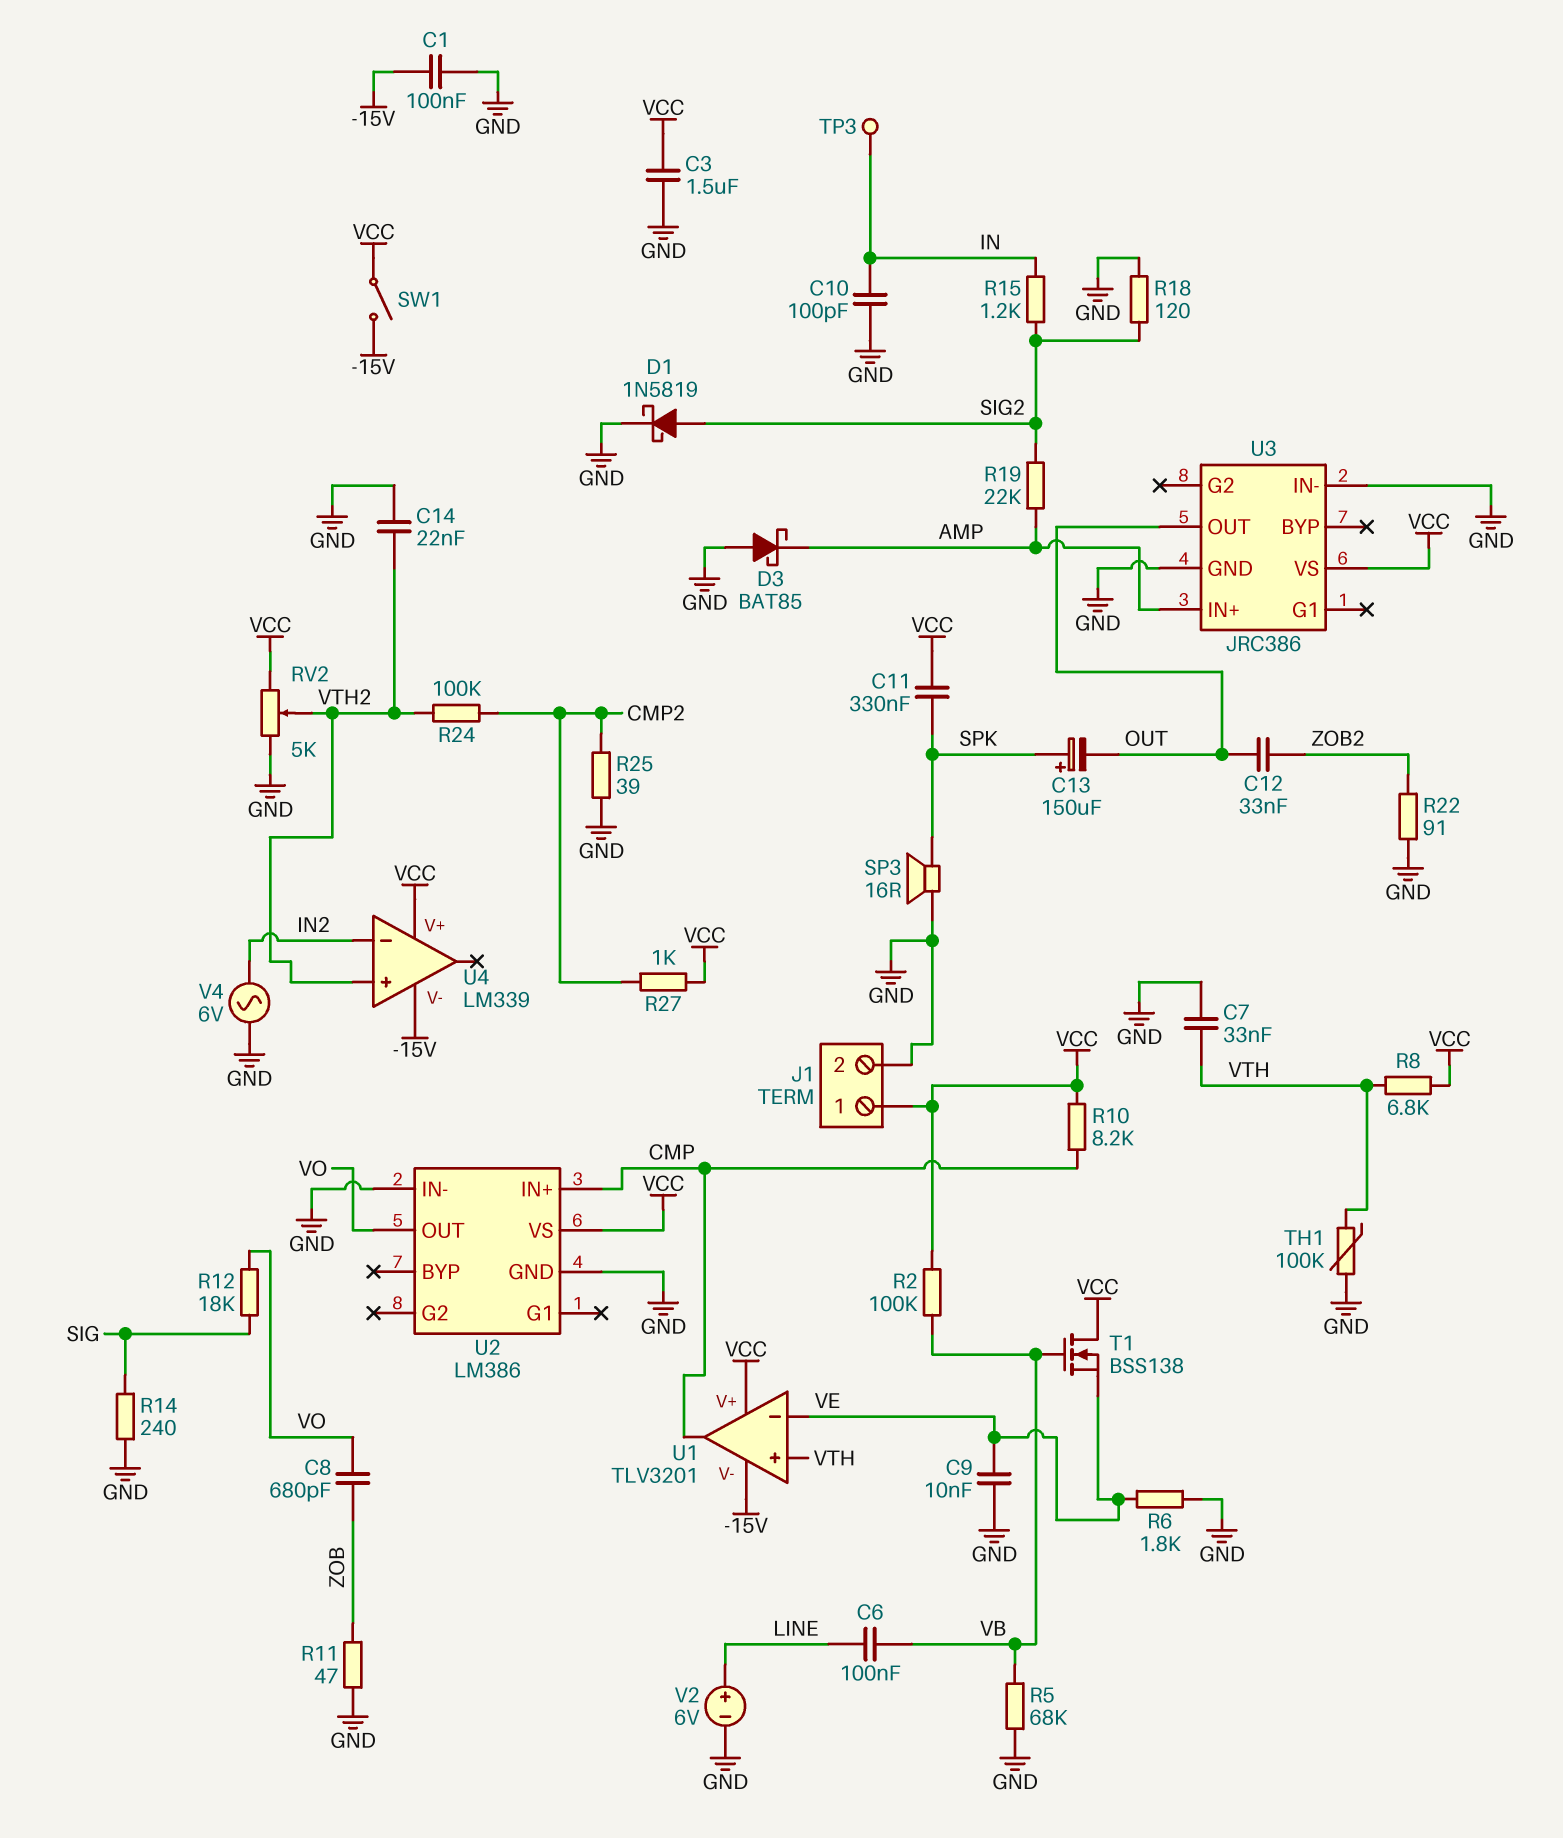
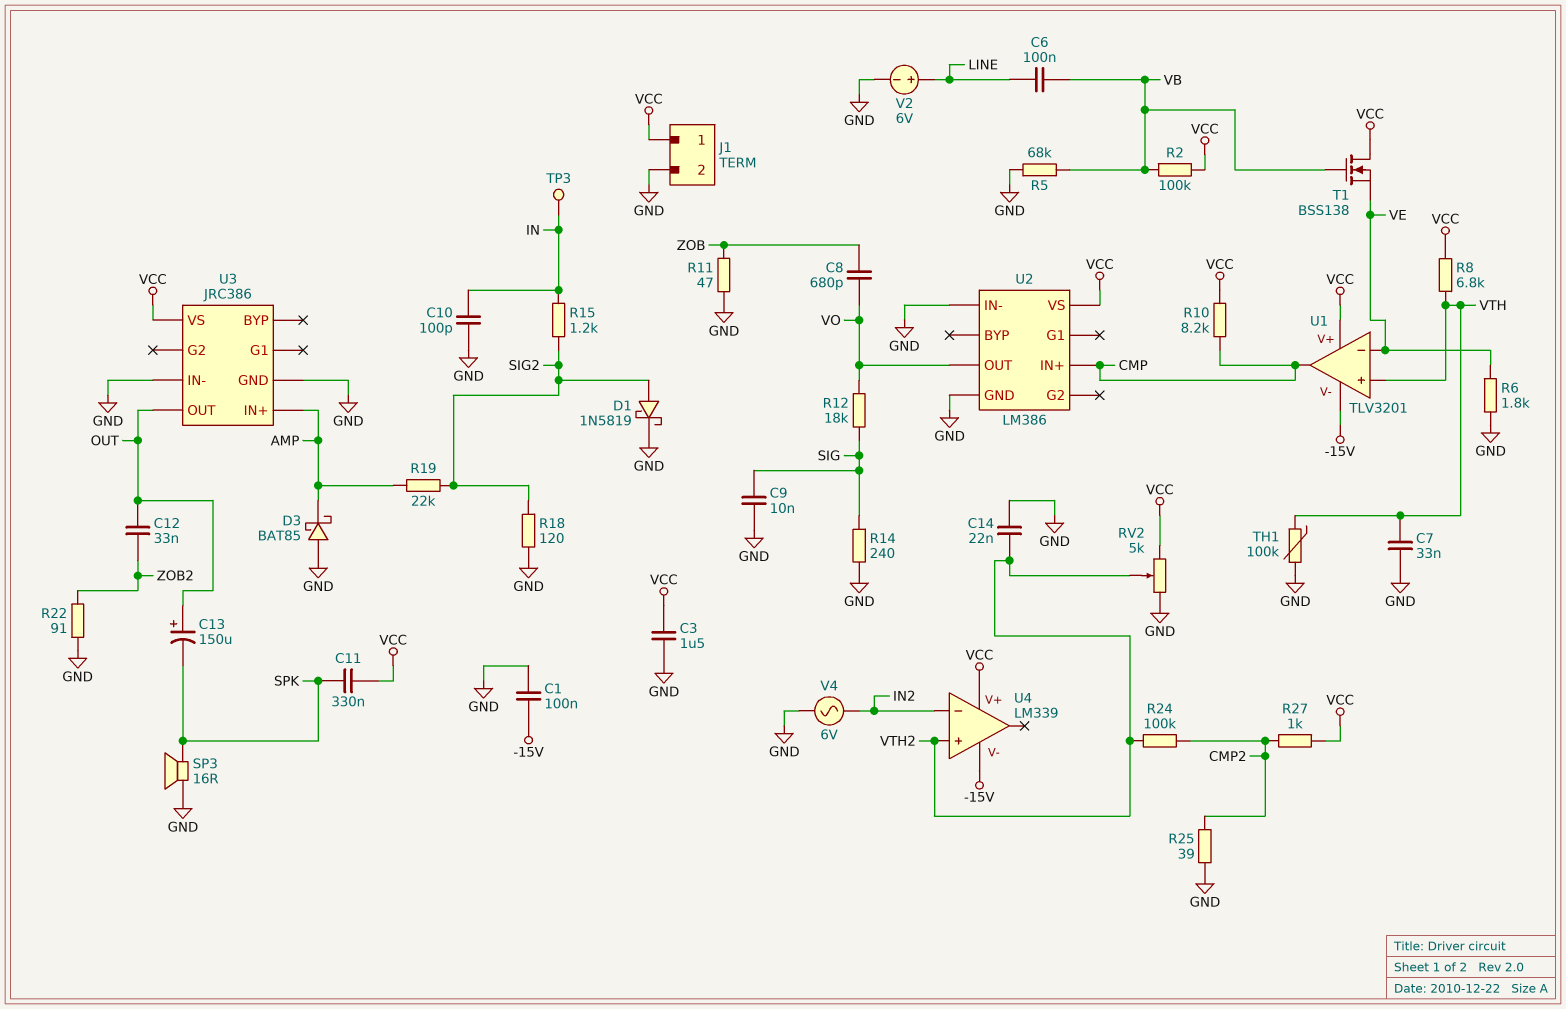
C9: 10nF (GND, VE) -> 10nF (GND, SIG)
C13: 150uF (plus SPK, minus OUT) -> 150uF (plus OUT, minus SPK)
SW1: switch (-15V, VCC) -> none

